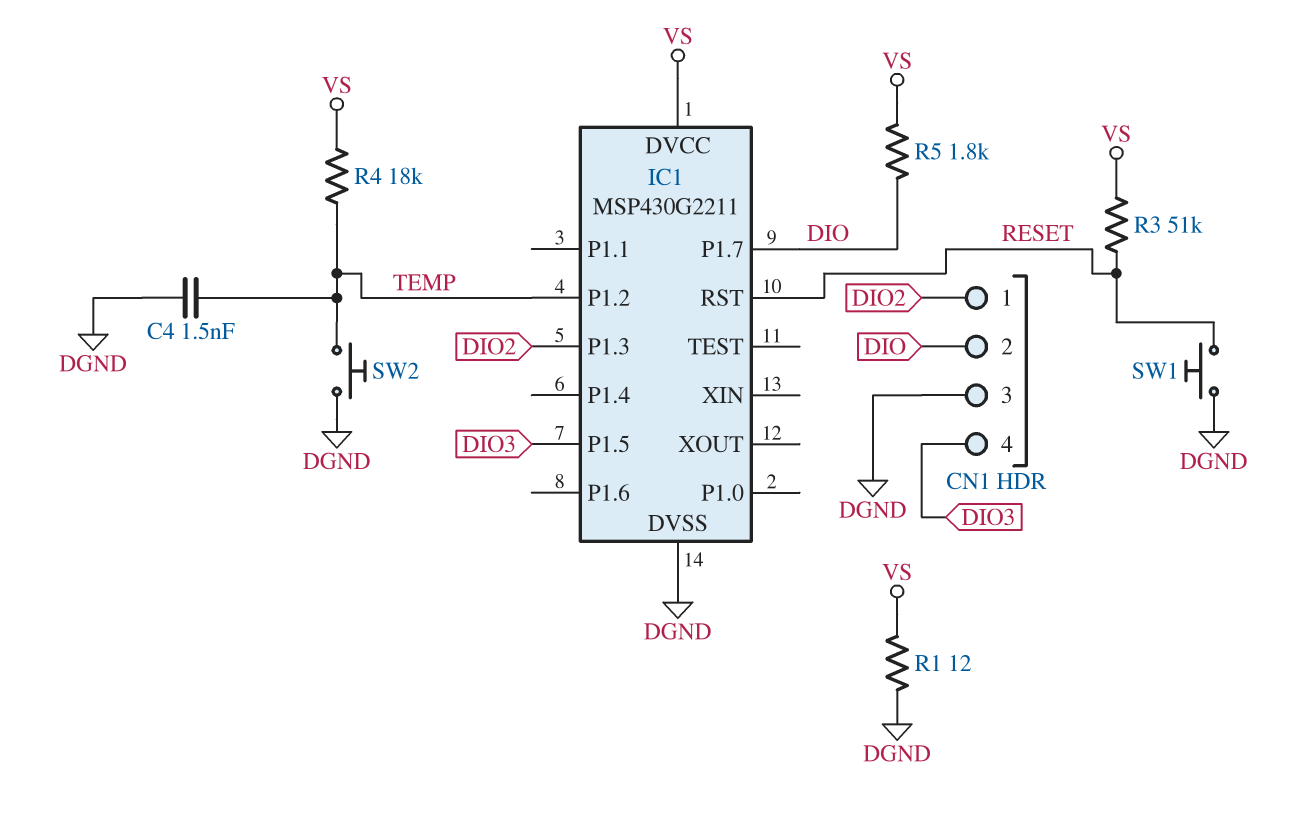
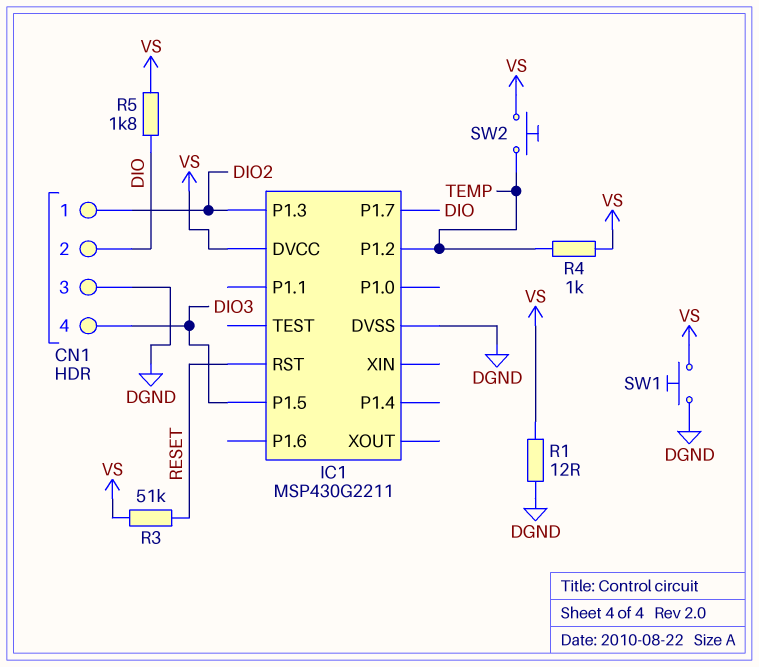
C4: 1.5nF (DGND, TEMP) -> none
R4: 18k (TEMP, VS) -> 1k (TEMP, VS)
SW1: button (DGND, RESET) -> button (DGND, VS)
SW2: button (DGND, TEMP) -> button (TEMP, VS)

